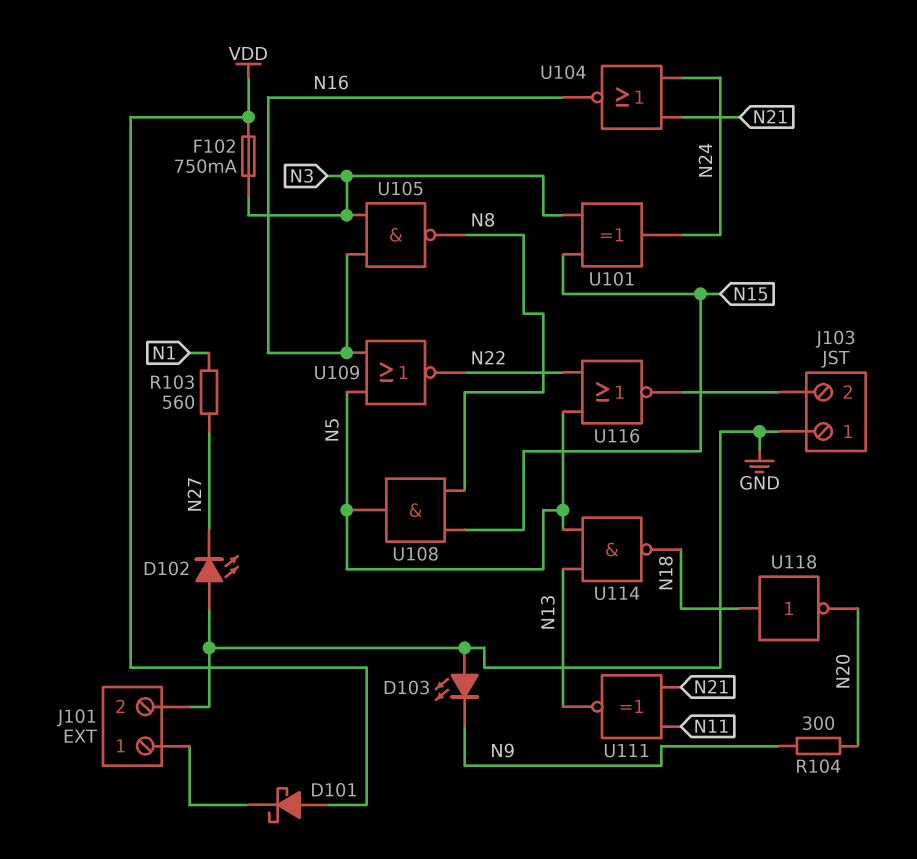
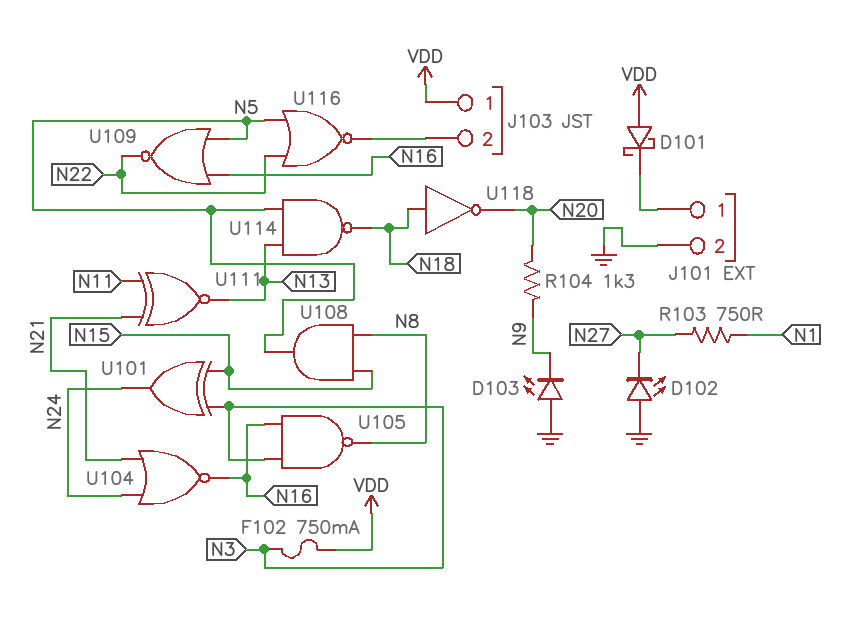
J103 pin 1: GND -> VDD
R103: 560 (N1, N27) -> 750 (N1, N27)
R104: 300 (N9, N20) -> 1.3k (N9, N20)

